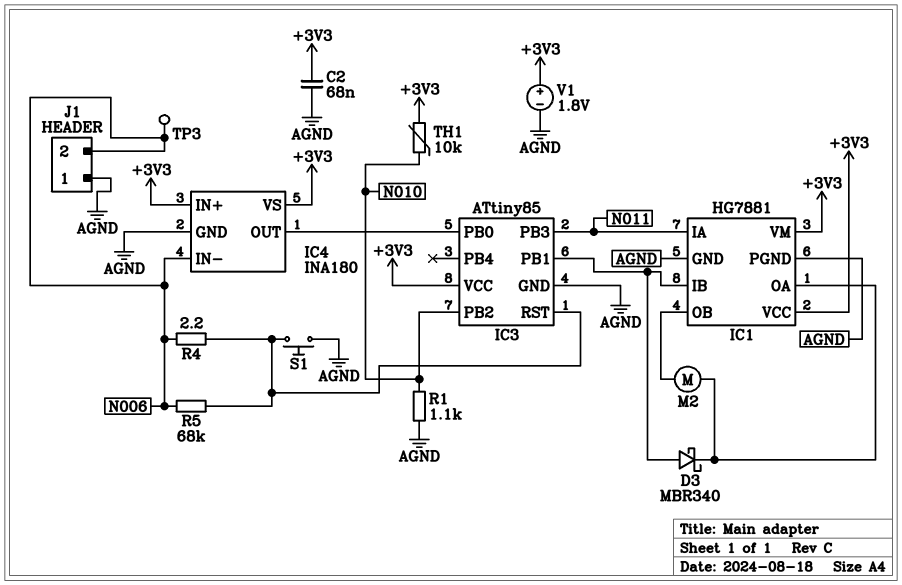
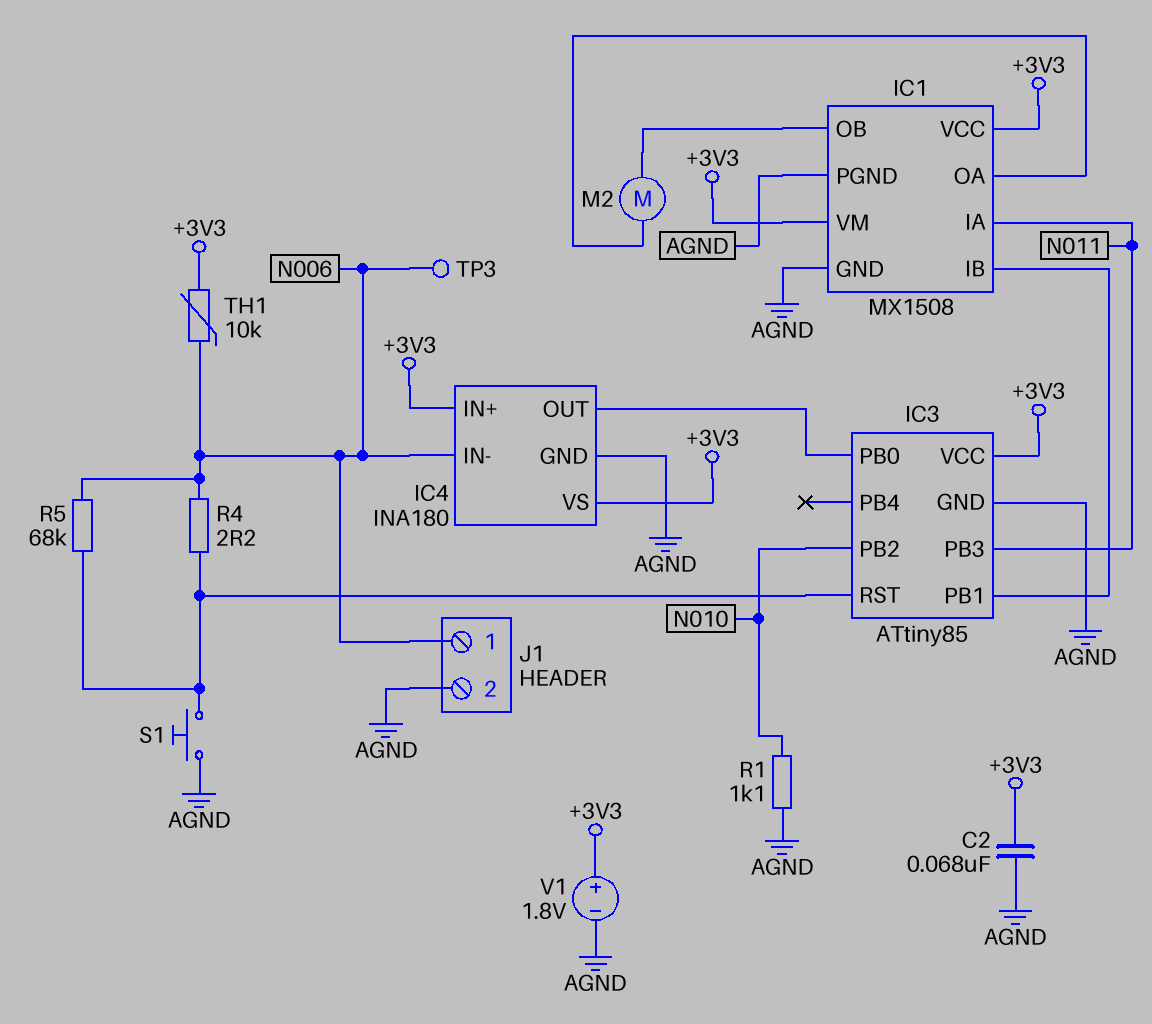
D3: schottky MBR340 (A IC1/IB, K IC1/OA) -> none
IC1: HG7881 -> MX1508
J1 pin 1: AGND -> N006
J1 pin 2: N006 -> AGND
TH1: 10k (+3V3, N010) -> 10k (+3V3, N006)

